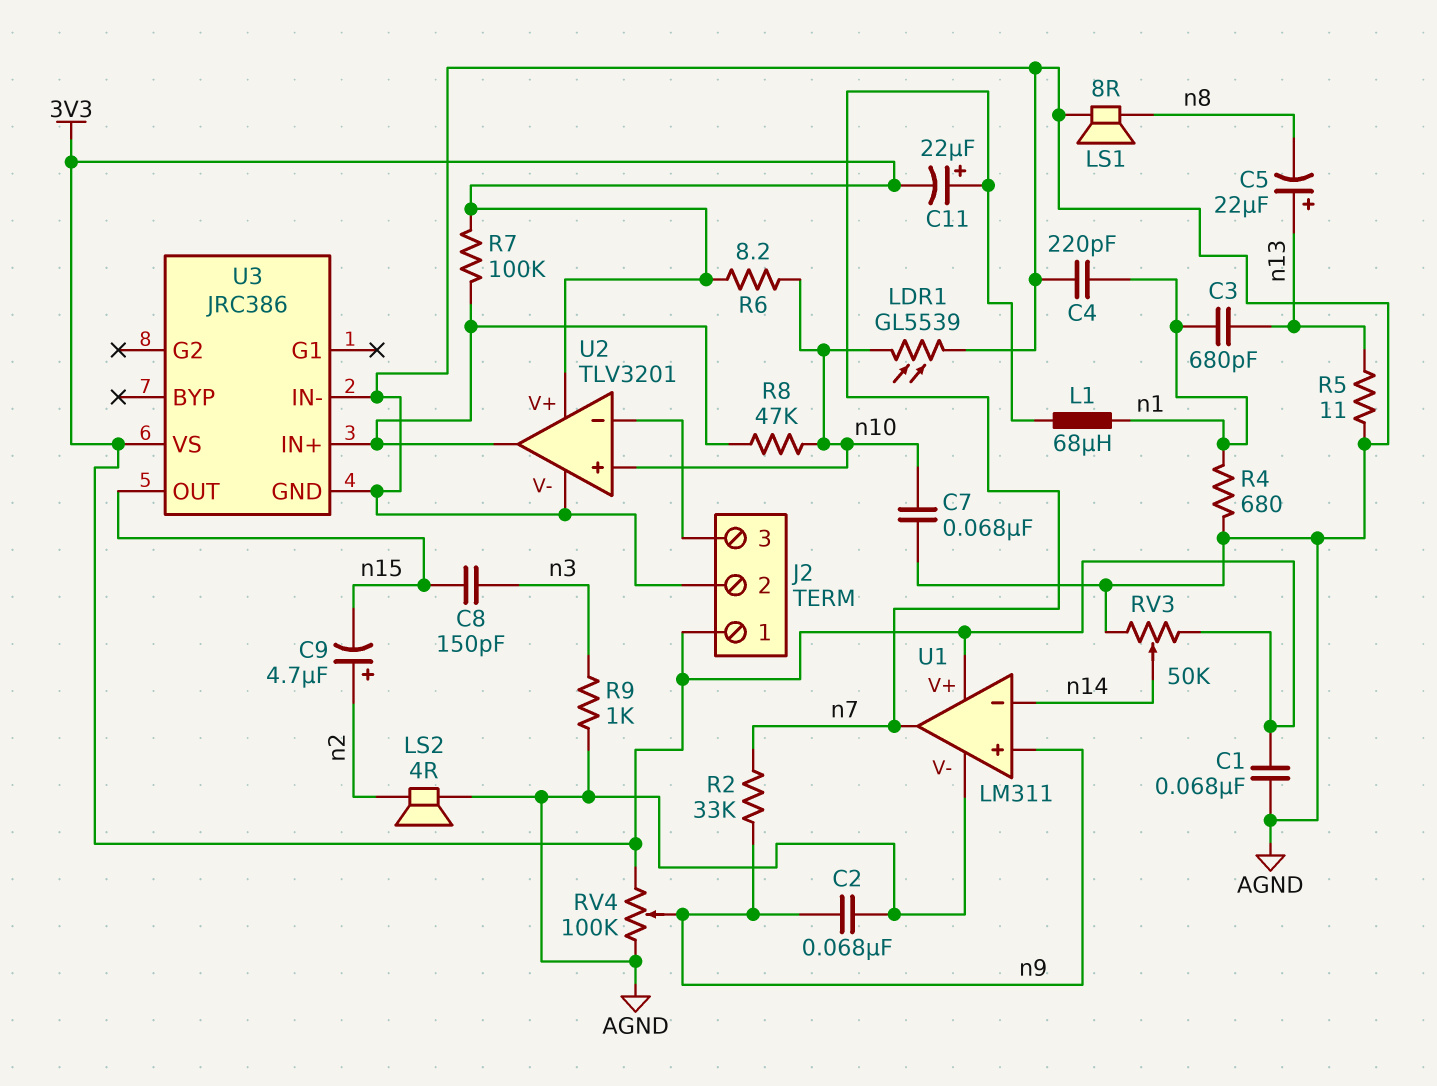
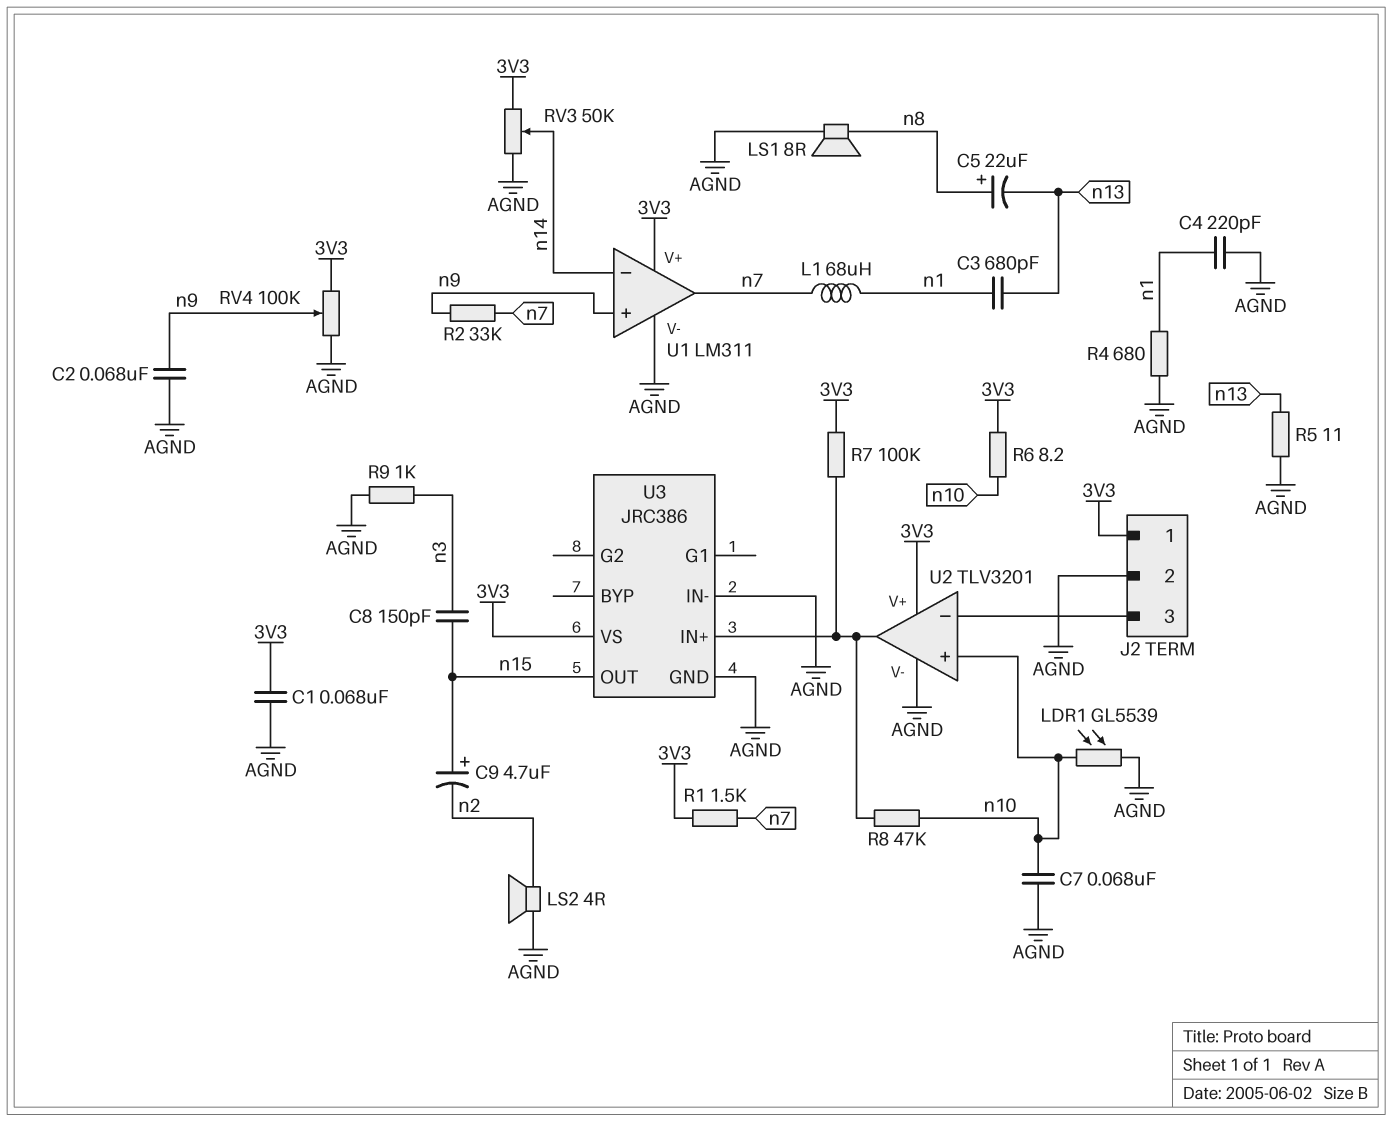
C5: 22uF (plus n13, minus n8) -> 22uF (plus n8, minus n13)
C9: 4.7uF (plus n2, minus n15) -> 4.7uF (plus n15, minus n2)
C11: 22uF (plus n7, minus 3V3) -> none
R1: none -> 1.5k (3V3, n7)

